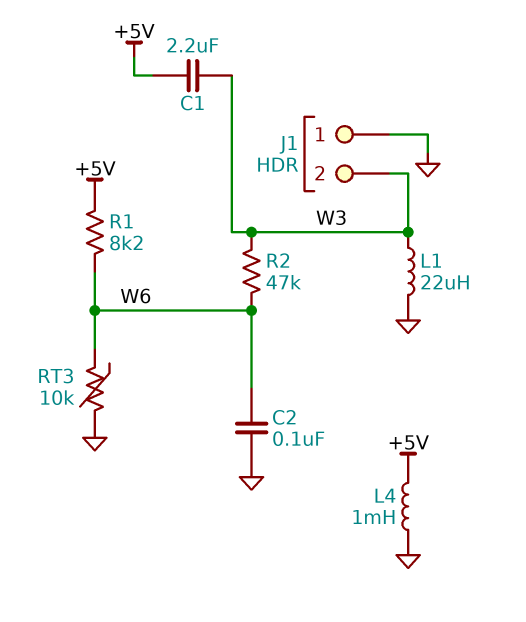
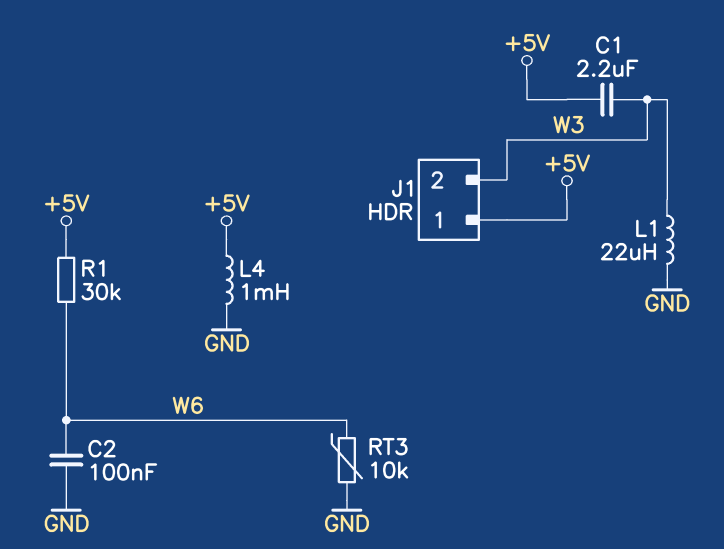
J1 pin 1: GND -> +5V
R1: 8.2k (+5V, W6) -> 30k (+5V, W6)
R2: 47k (W3, W6) -> none

